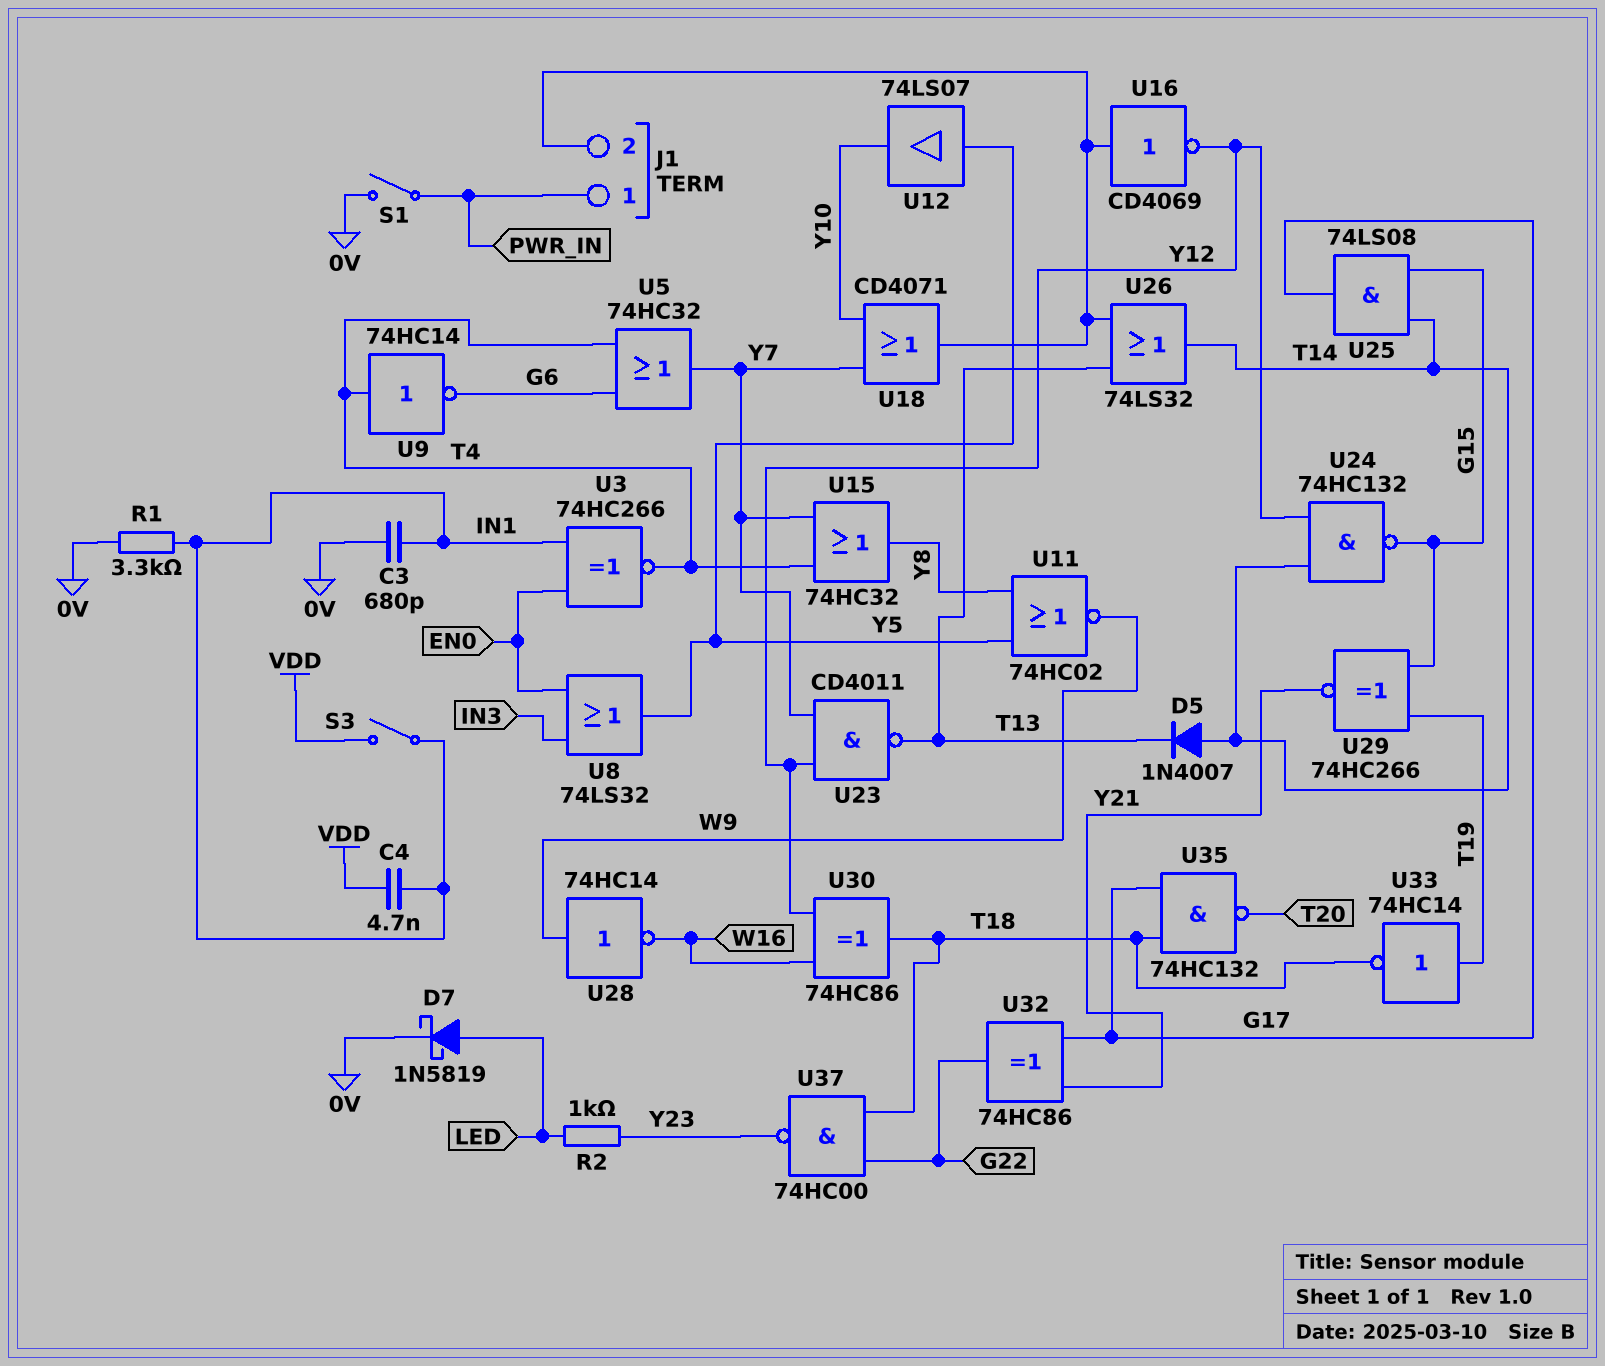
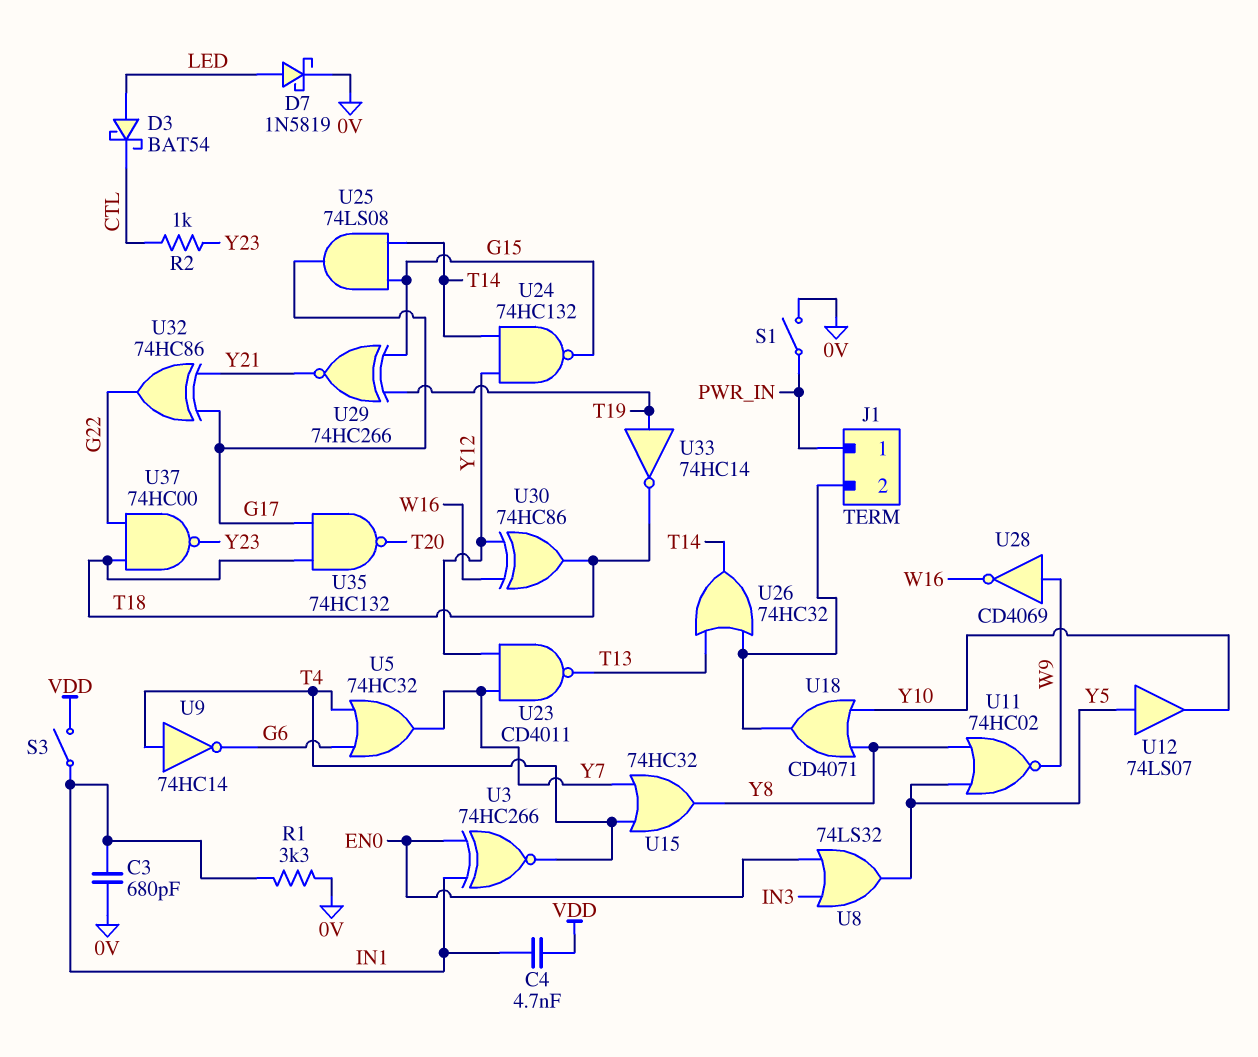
D3: none -> schottky BAT54 (A LED, K CTL)
D5: diode 1N4007 (A T14, K T13) -> none
R2: 1k (LED, Y23) -> 1k (CTL, Y23)
U16: NOT CD4069 (in J1/2, out Y12) -> none
U18: OR CD4071 (in Y7, in Y10, out J1/2) -> OR CD4071 (in Y8, in Y10, out J1/2)
U26: OR 74LS32 (in J1/2, in T13, out T14) -> OR 74HC32 (in J1/2, in T13, out T14)
U28: NOT 74HC14 (in W9, out W16) -> NOT CD4069 (in W9, out W16)

